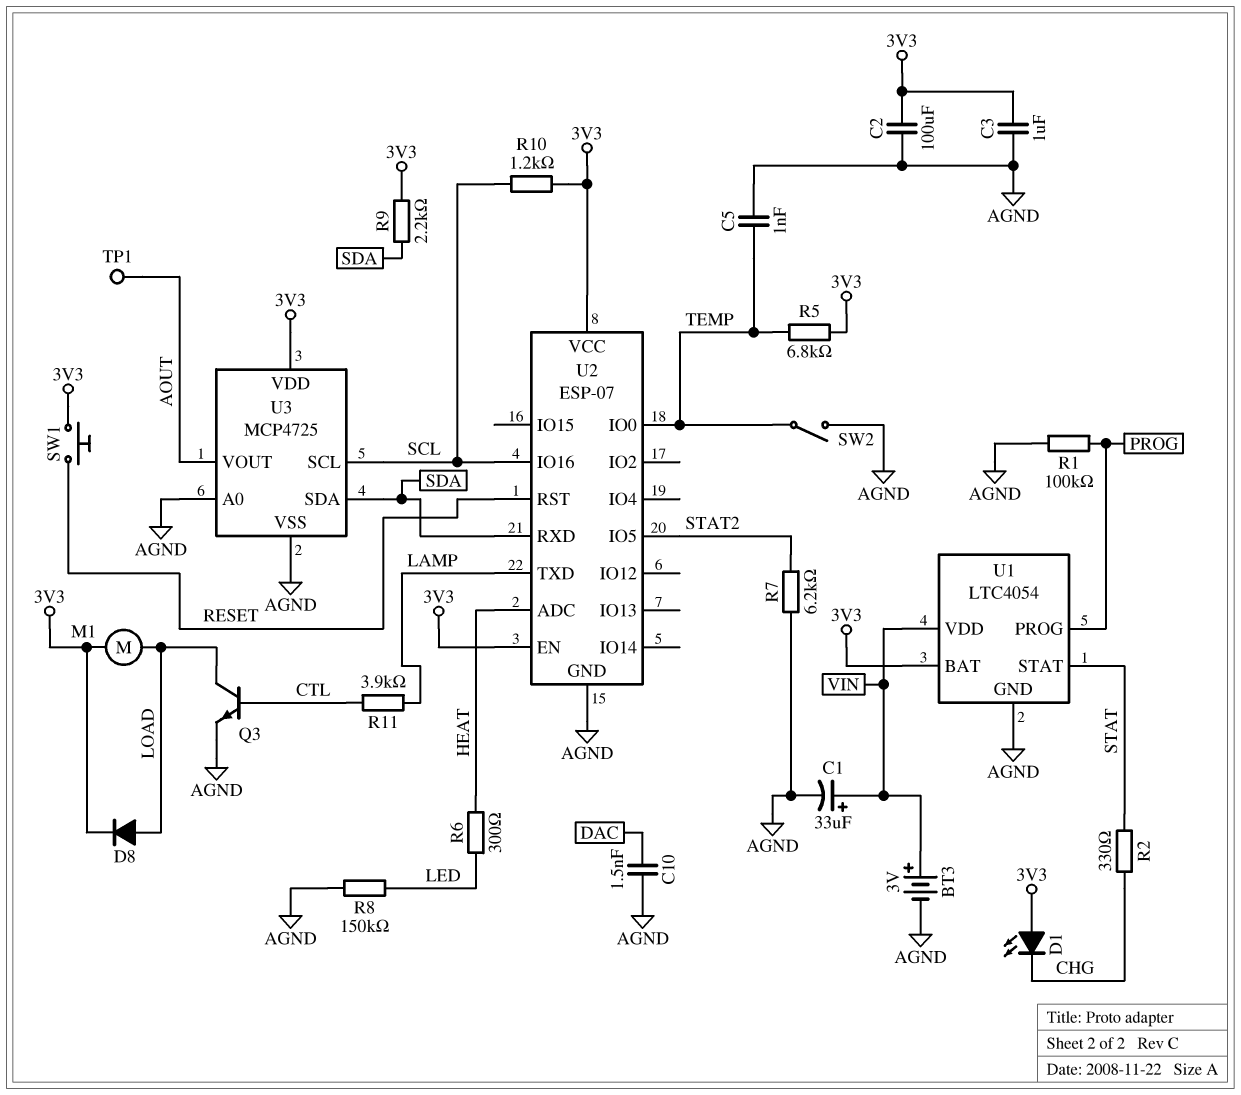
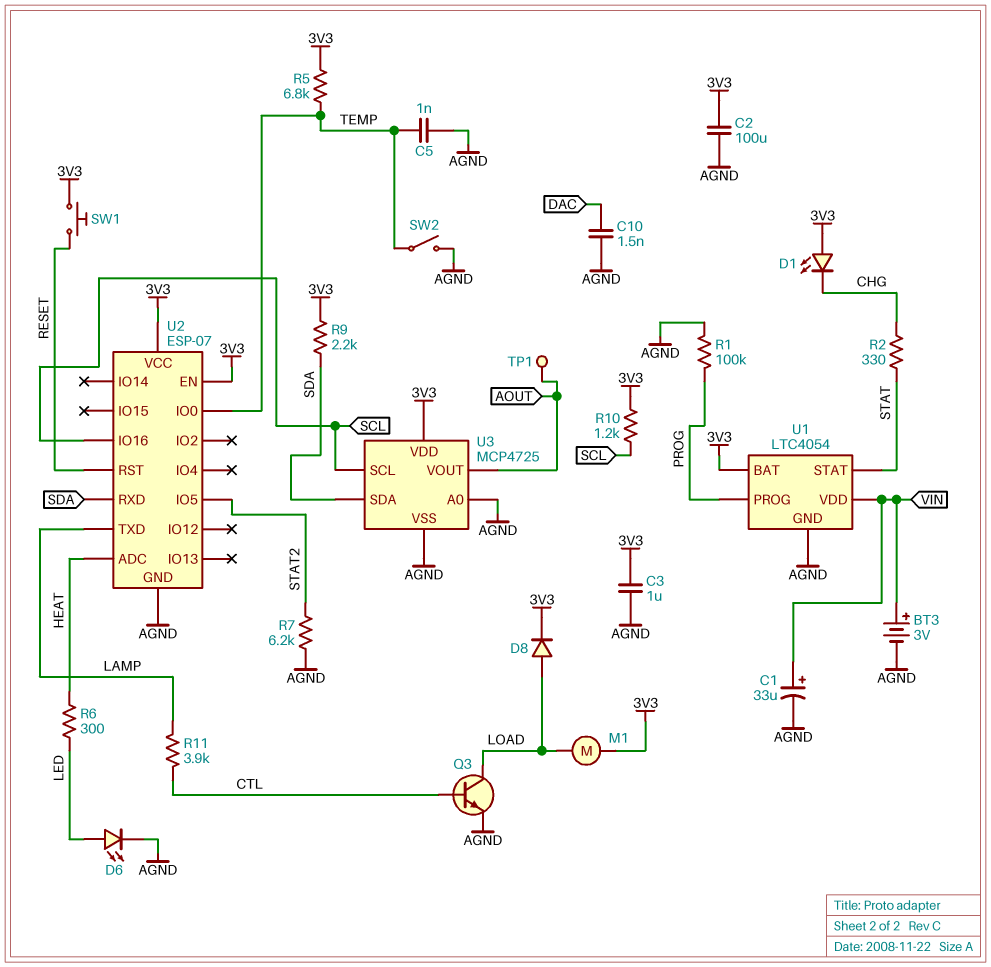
D6: none -> LED (A LED, K AGND)
R8: 150k (AGND, LED) -> none

